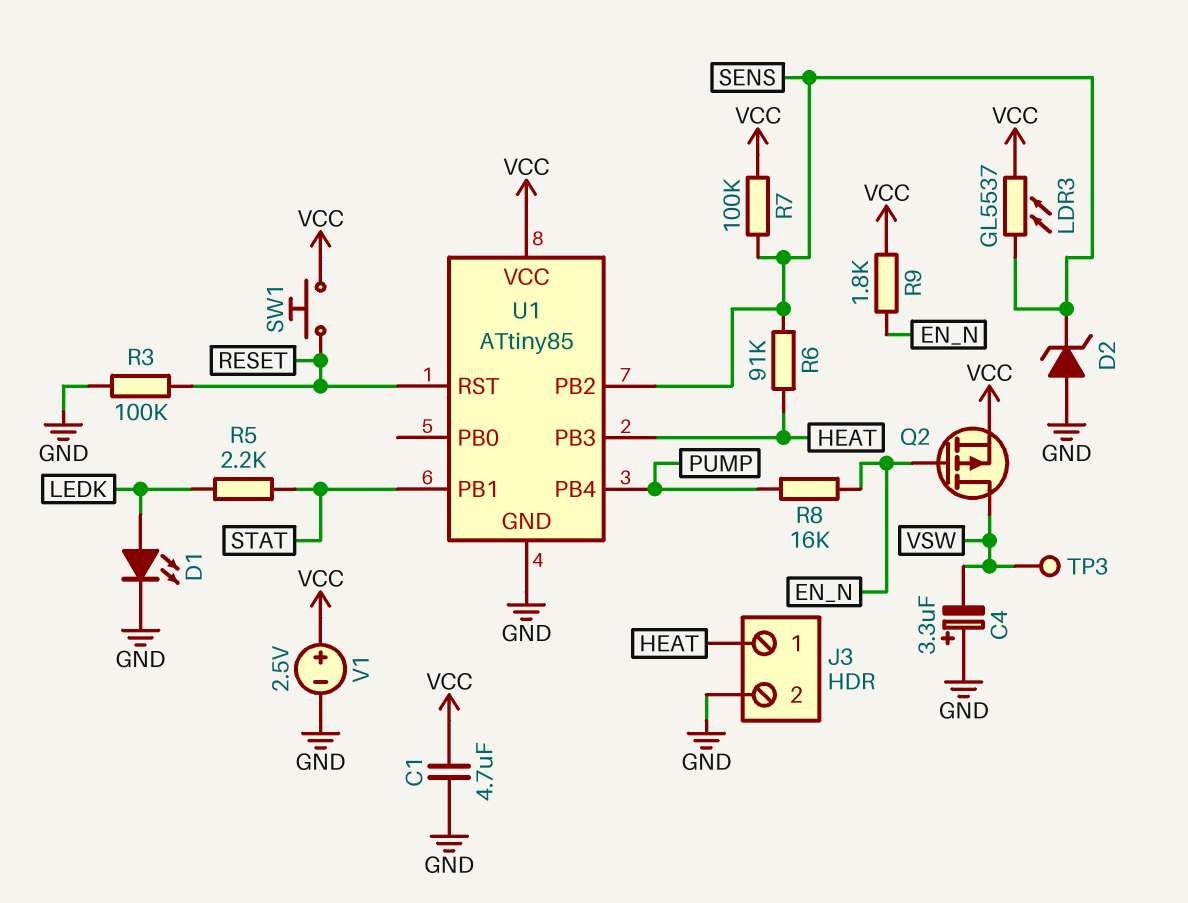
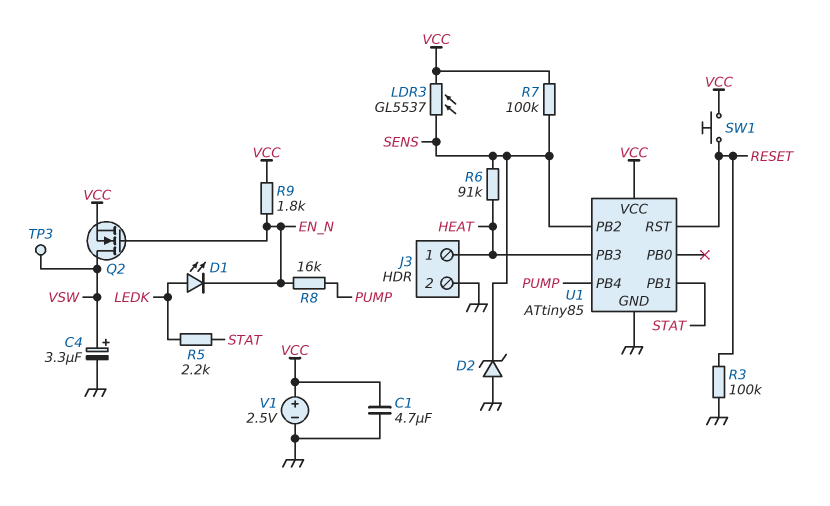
C4: 3.3uF (plus GND, minus VSW) -> 3.3uF (plus VSW, minus GND)
D1: LED (A LEDK, K GND) -> LED (A LEDK, K EN_N)
Q2: PMOS (G EN_N, D VSW, S VCC) -> NMOS (G EN_N, D VSW, S VCC)

